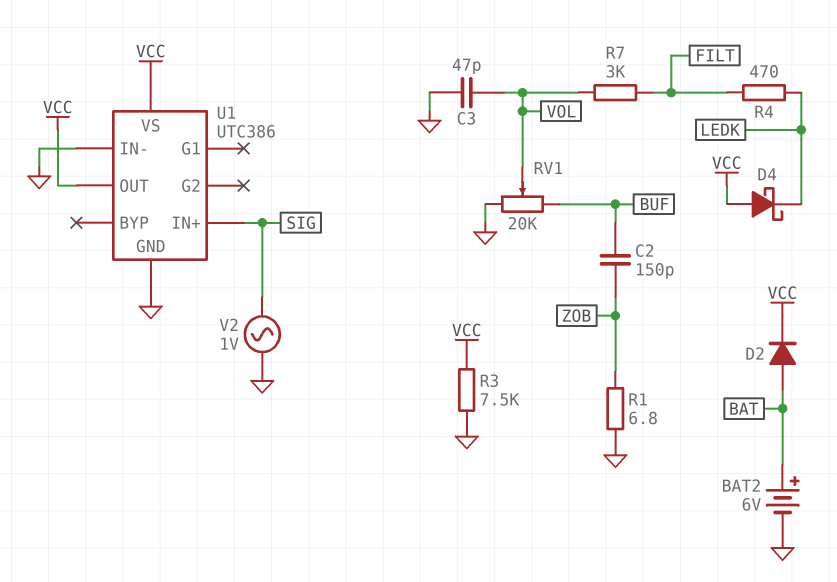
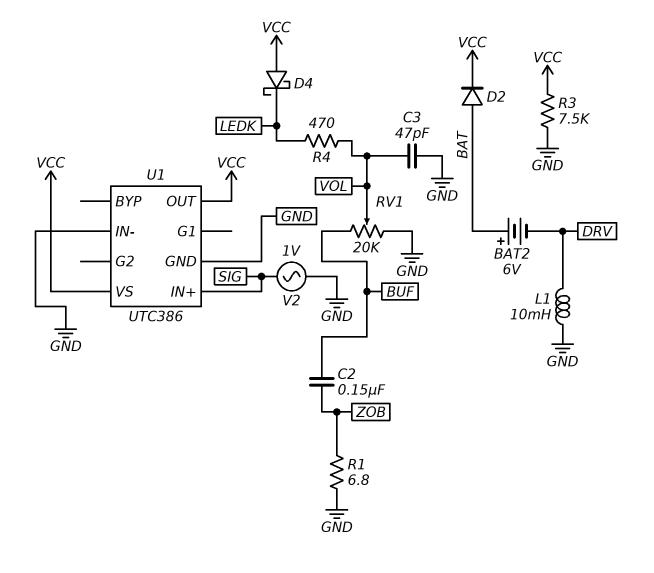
BAT2: 6V (plus BAT, minus GND) -> 6V (plus BAT, minus DRV)
C2: 150pF (BUF, ZOB) -> 150nF (BUF, ZOB)
L1: none -> 10mH (DRV, GND)
R4: 470 (FILT, LEDK) -> 470 (LEDK, VOL)
R7: 3k (FILT, VOL) -> none

